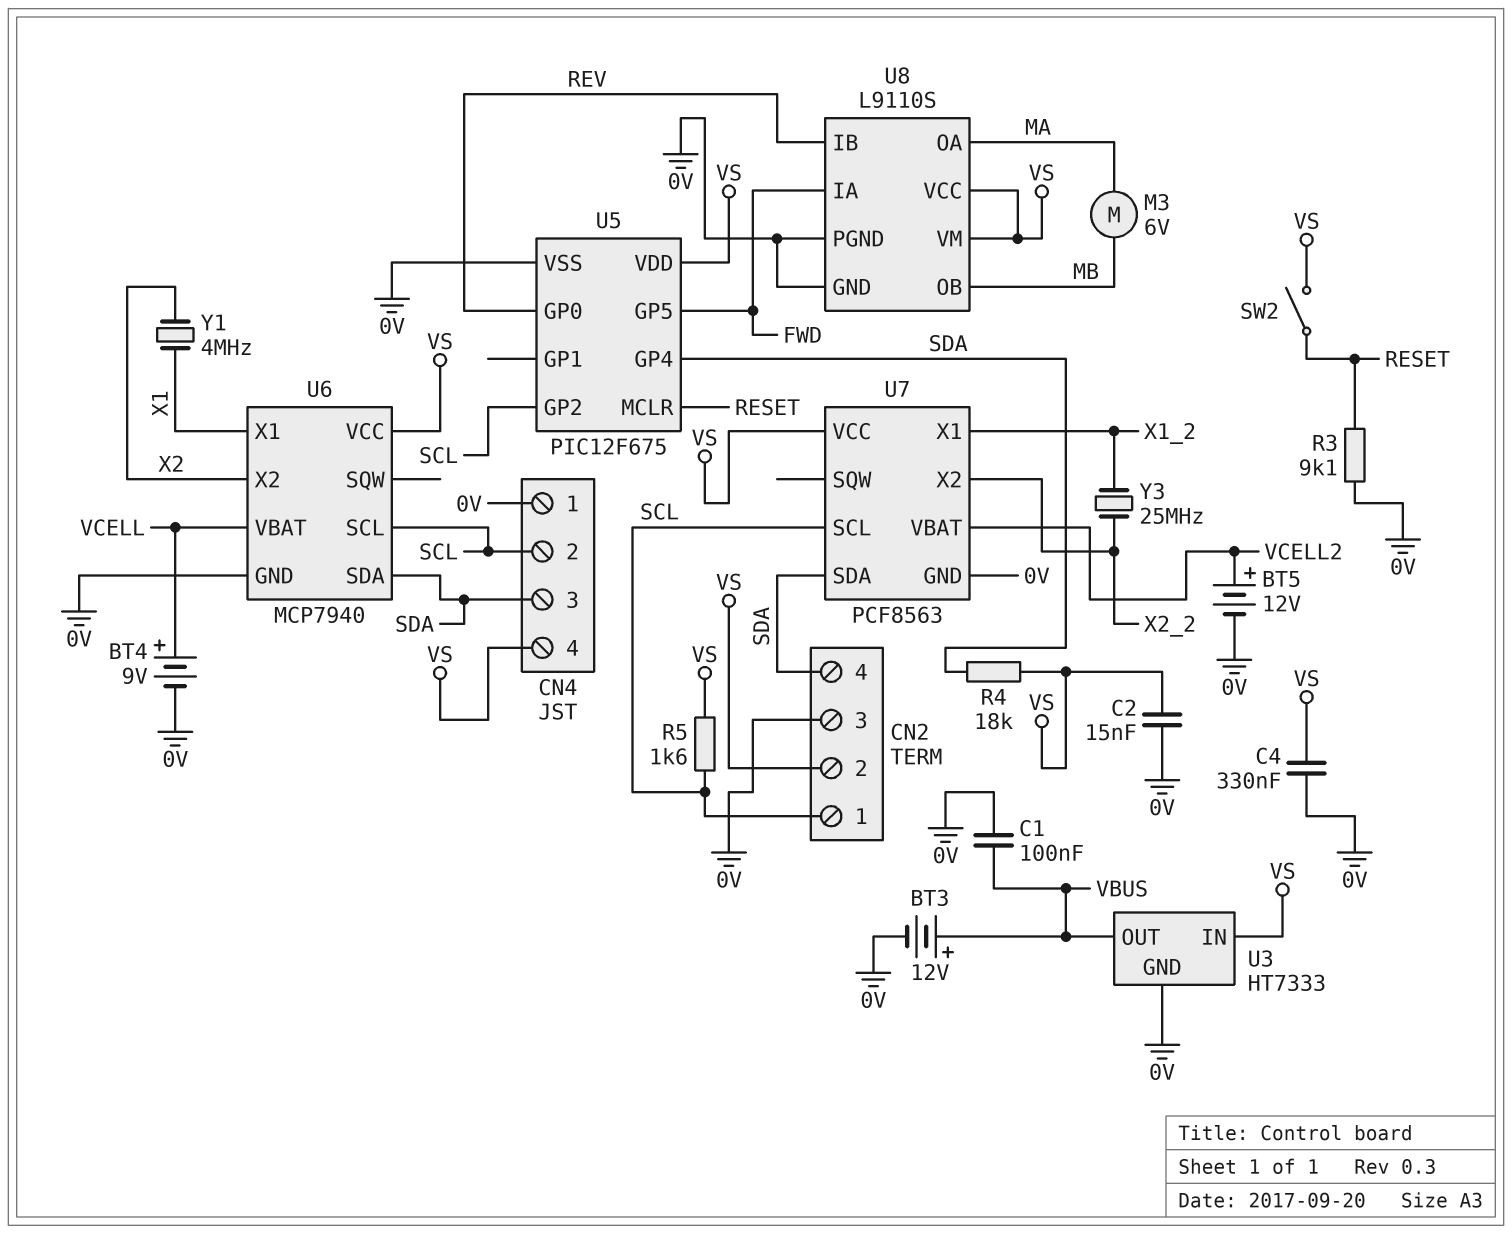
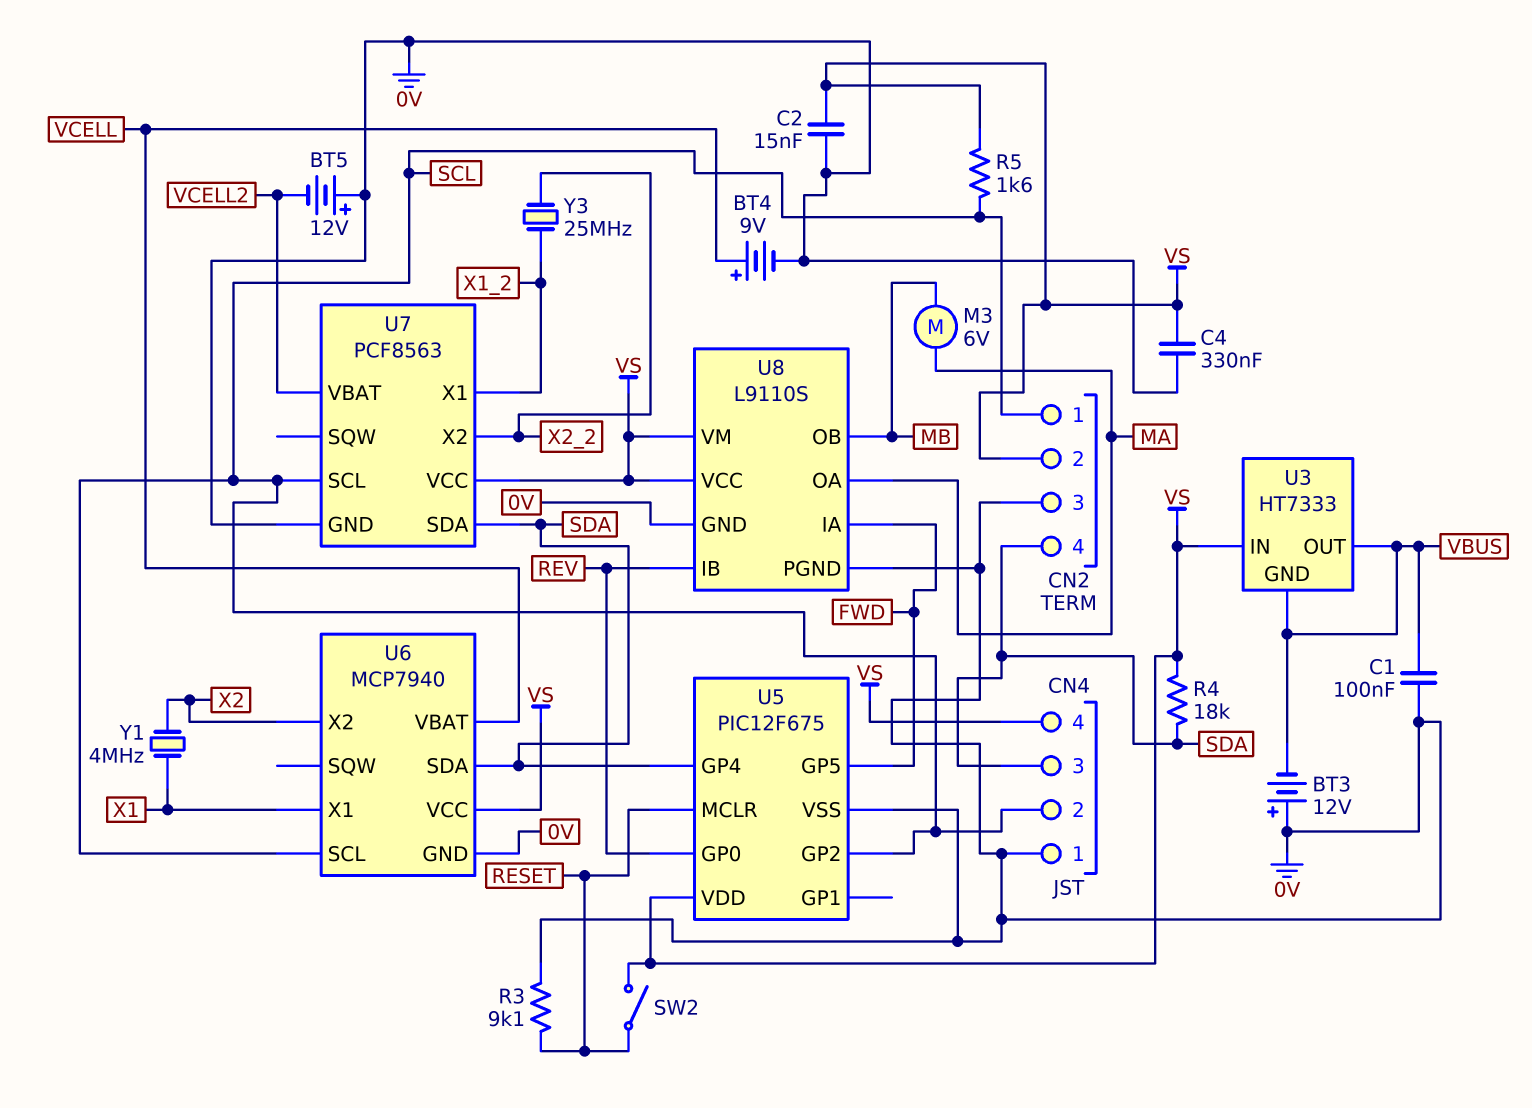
BT3: 12V (plus VBUS, minus 0V) -> 12V (plus 0V, minus VBUS)
BT5: 12V (plus VCELL2, minus 0V) -> 12V (plus 0V, minus VCELL2)
U3 pin GND: 0V -> VBUS

